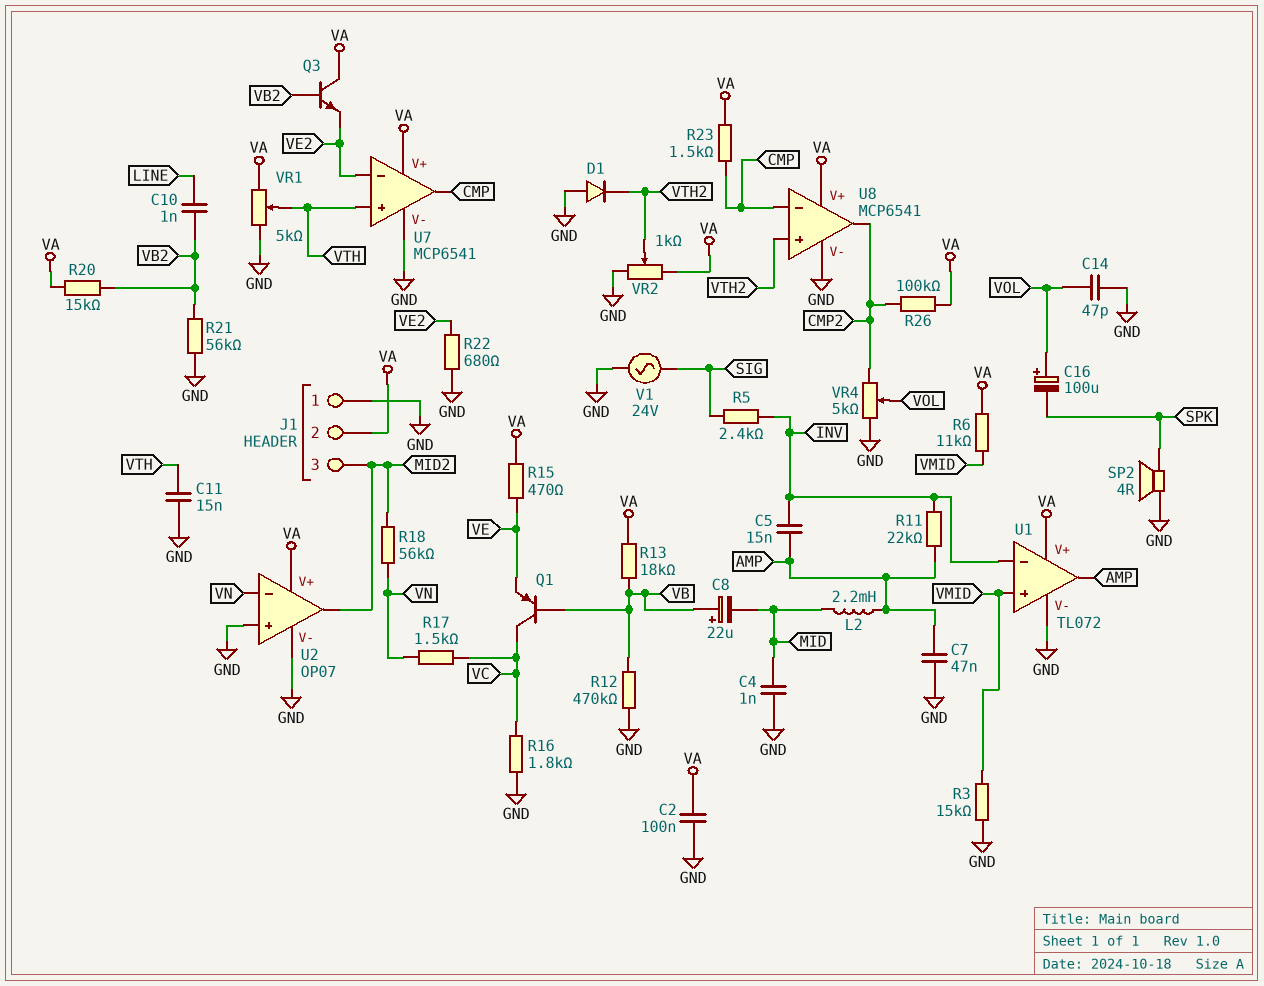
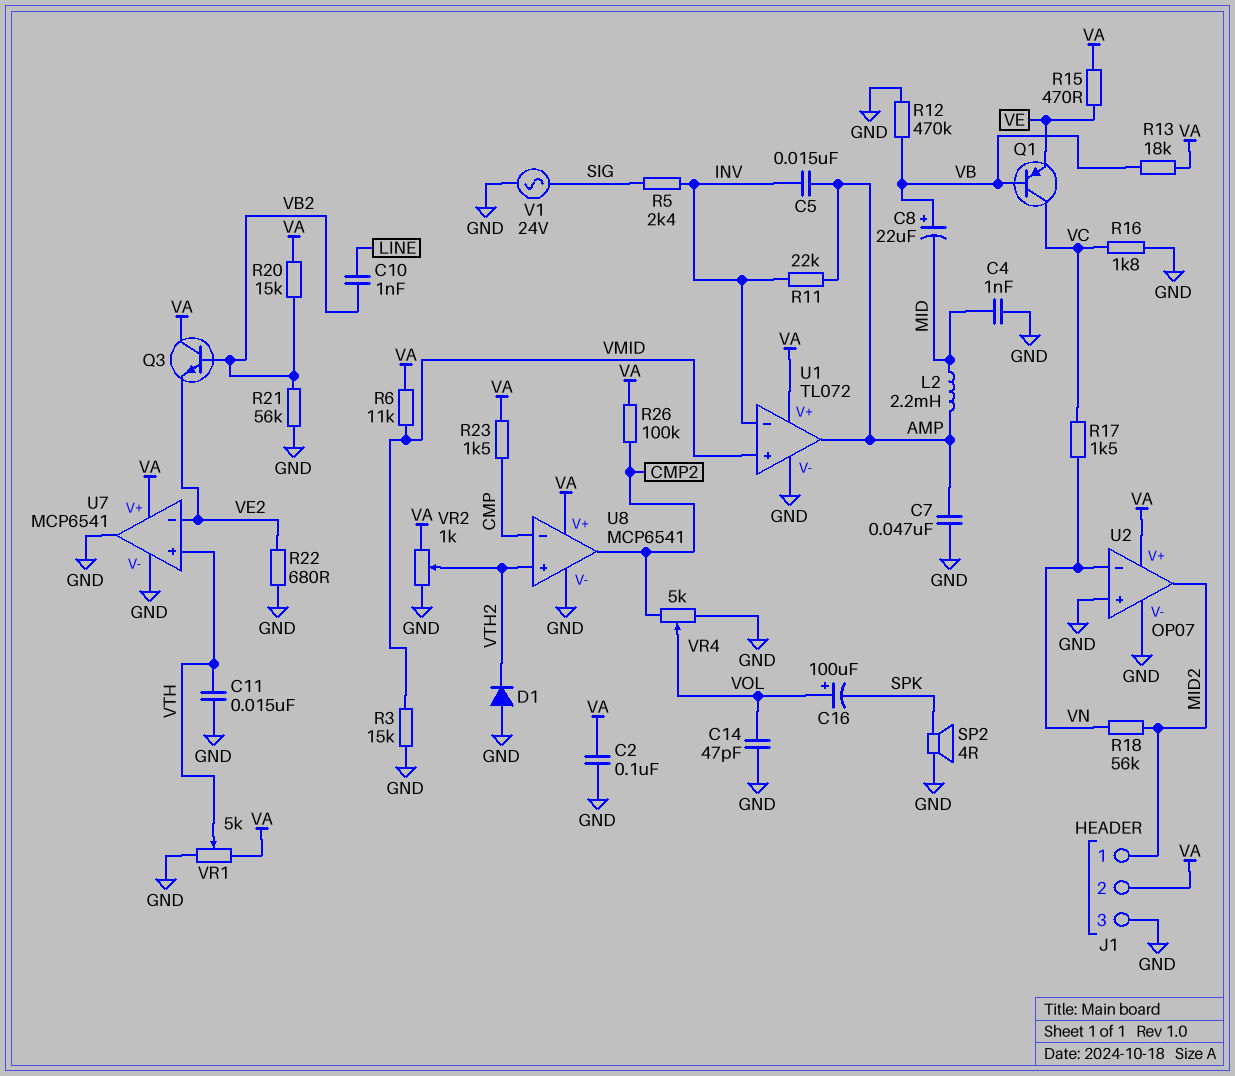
J1 pin 1: GND -> MID2
J1 pin 3: MID2 -> GND
U7 pin out: CMP -> GND

